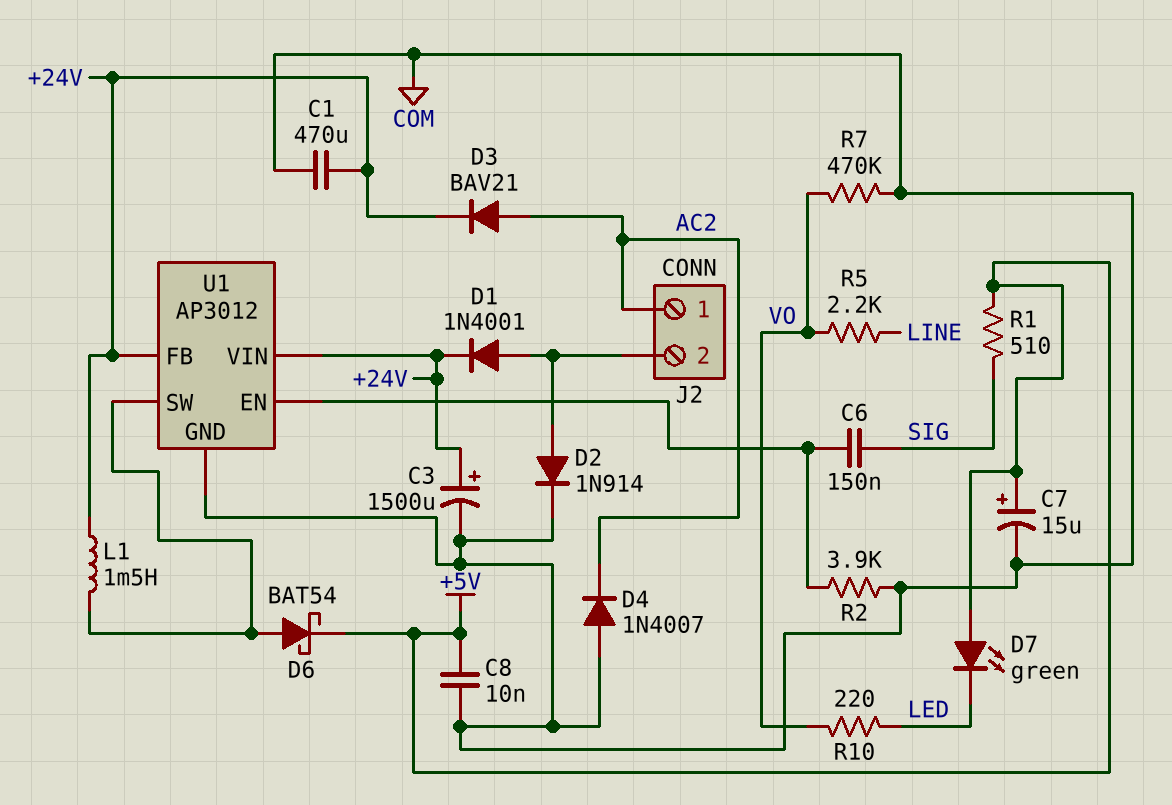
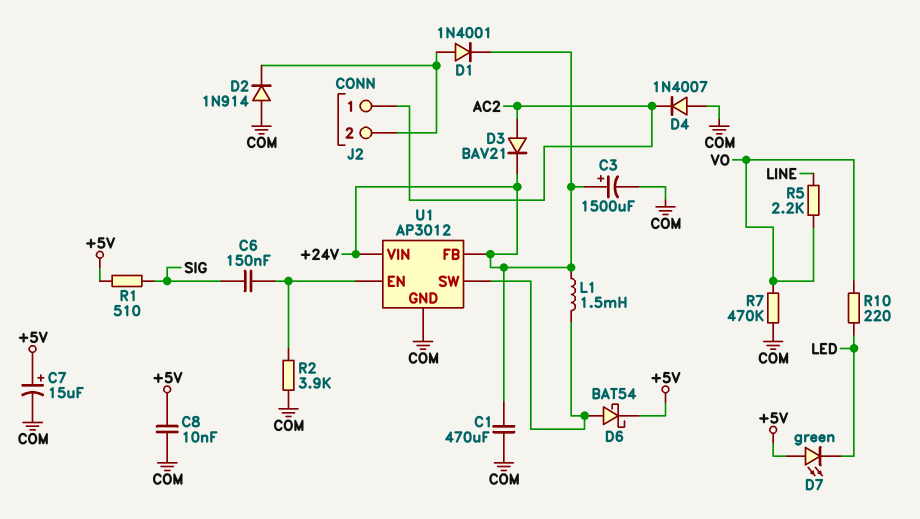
D2: diode 1N914 (A J2/2, K COM) -> diode 1N914 (A COM, K J2/2)

